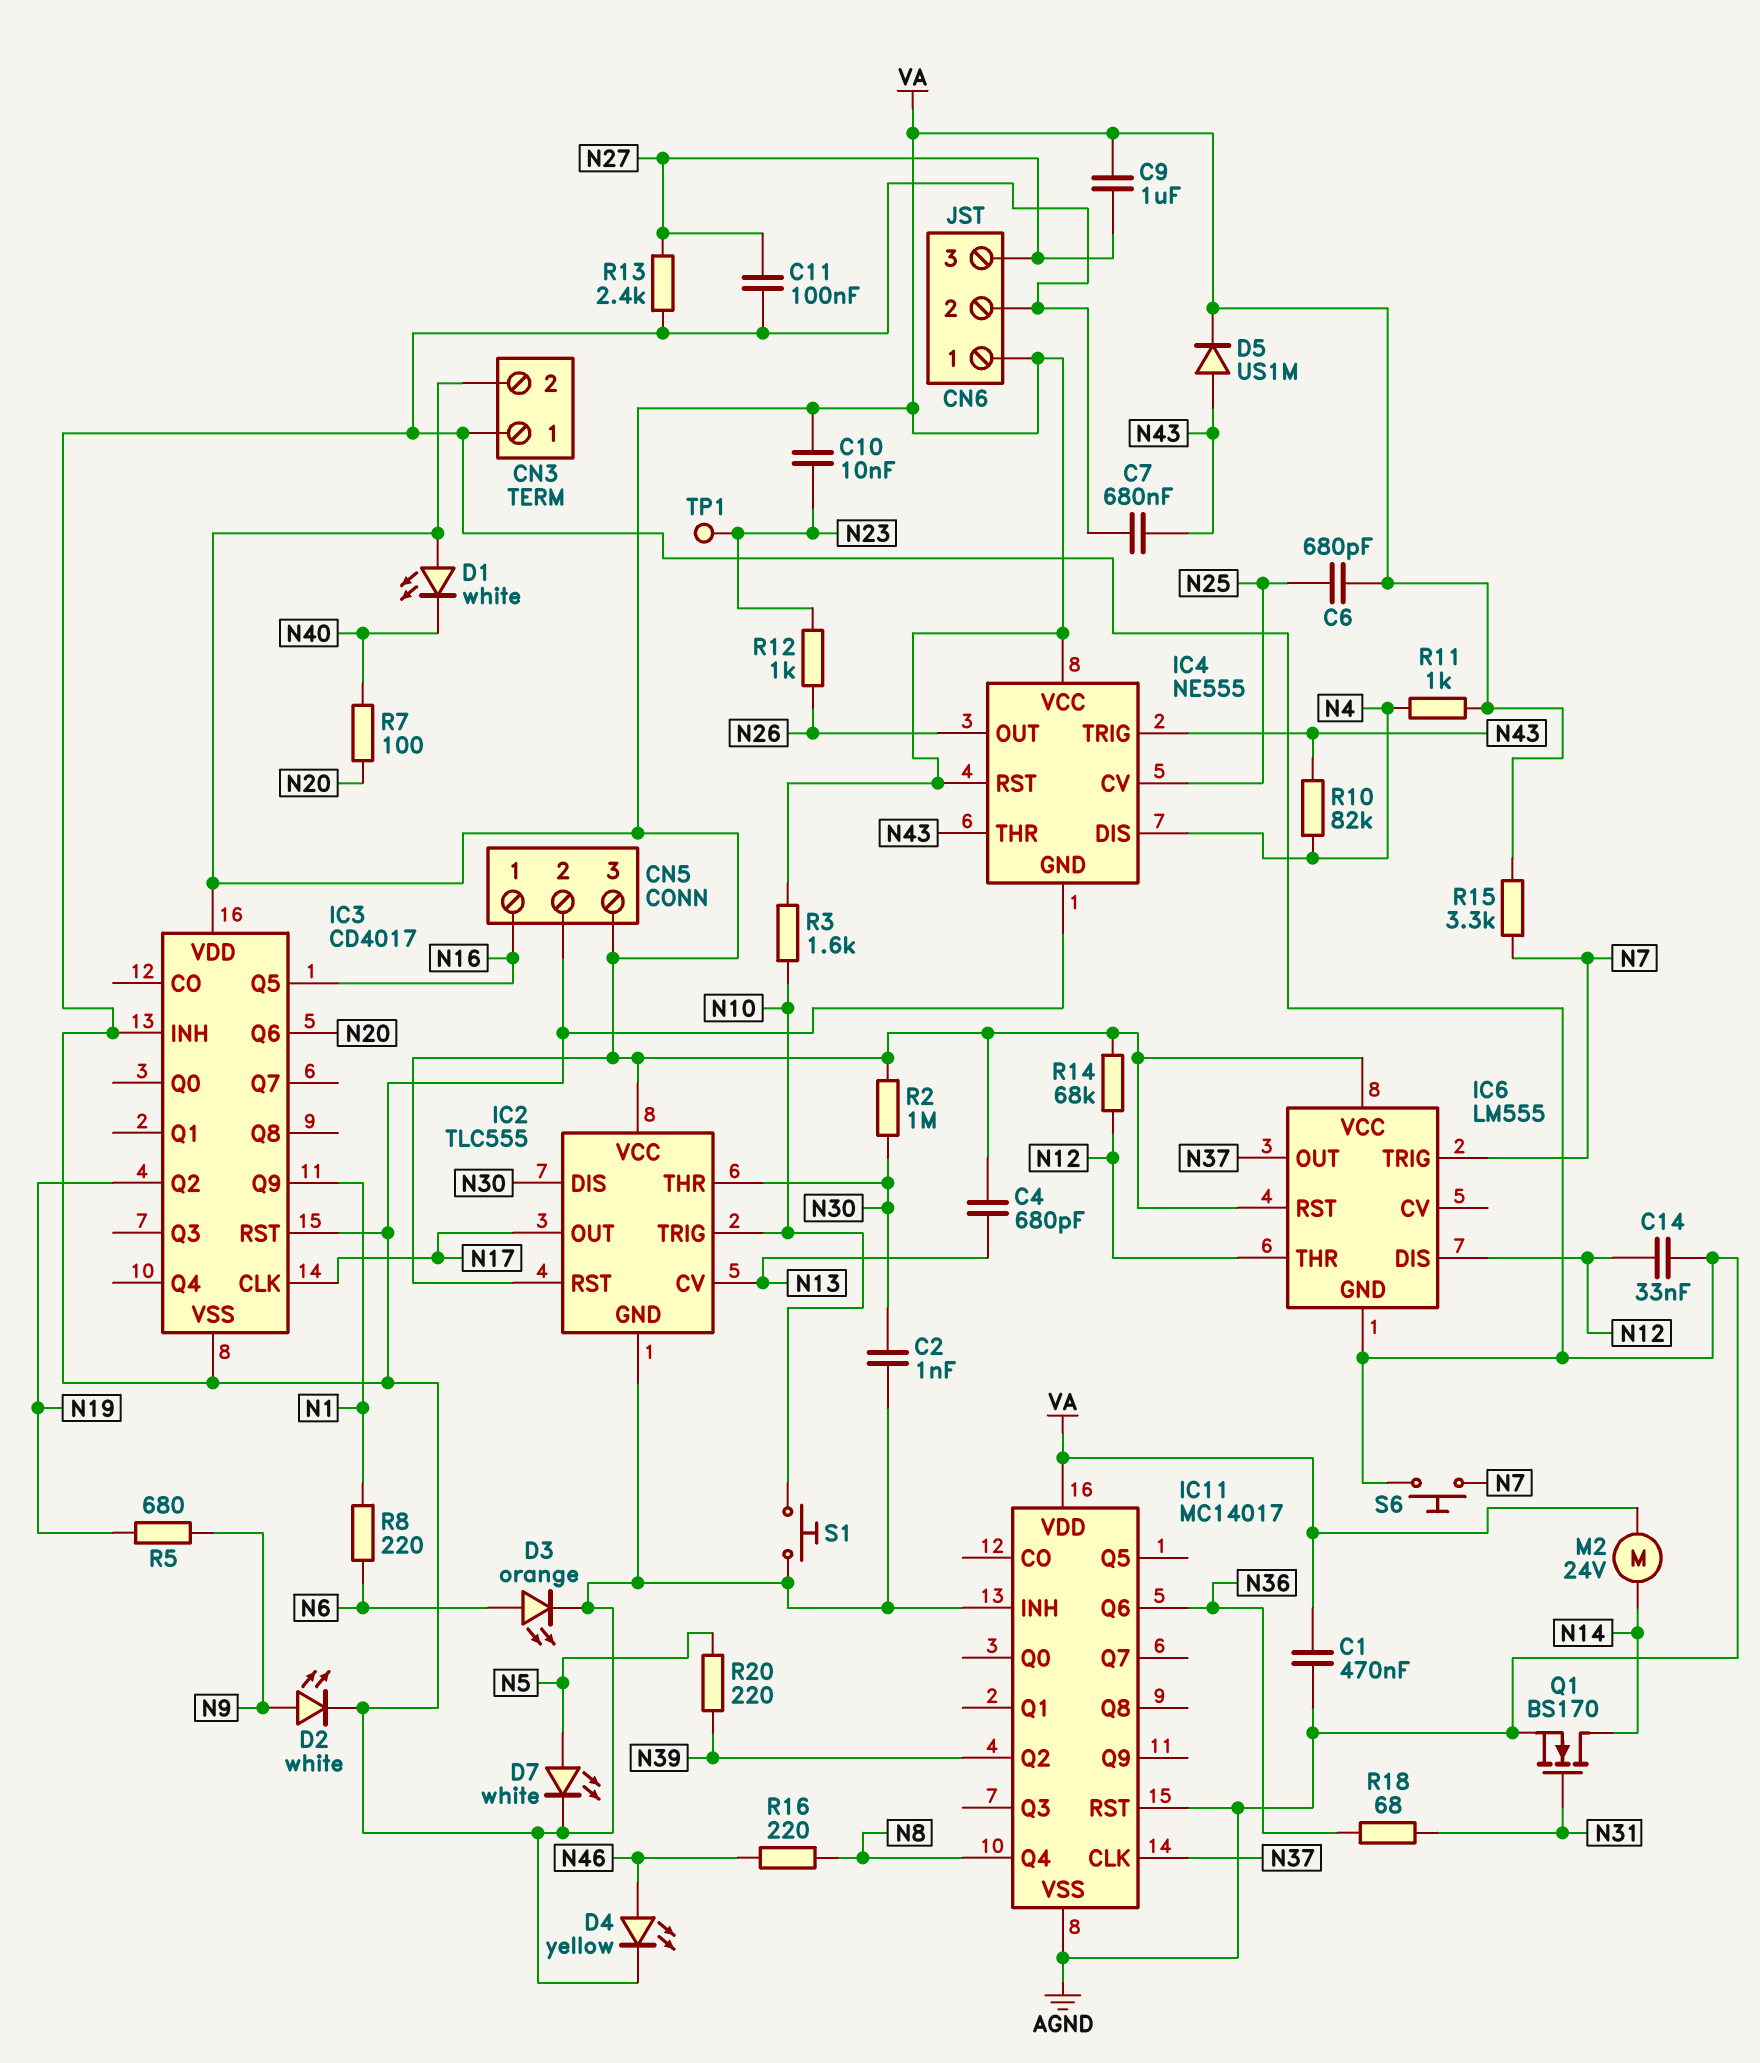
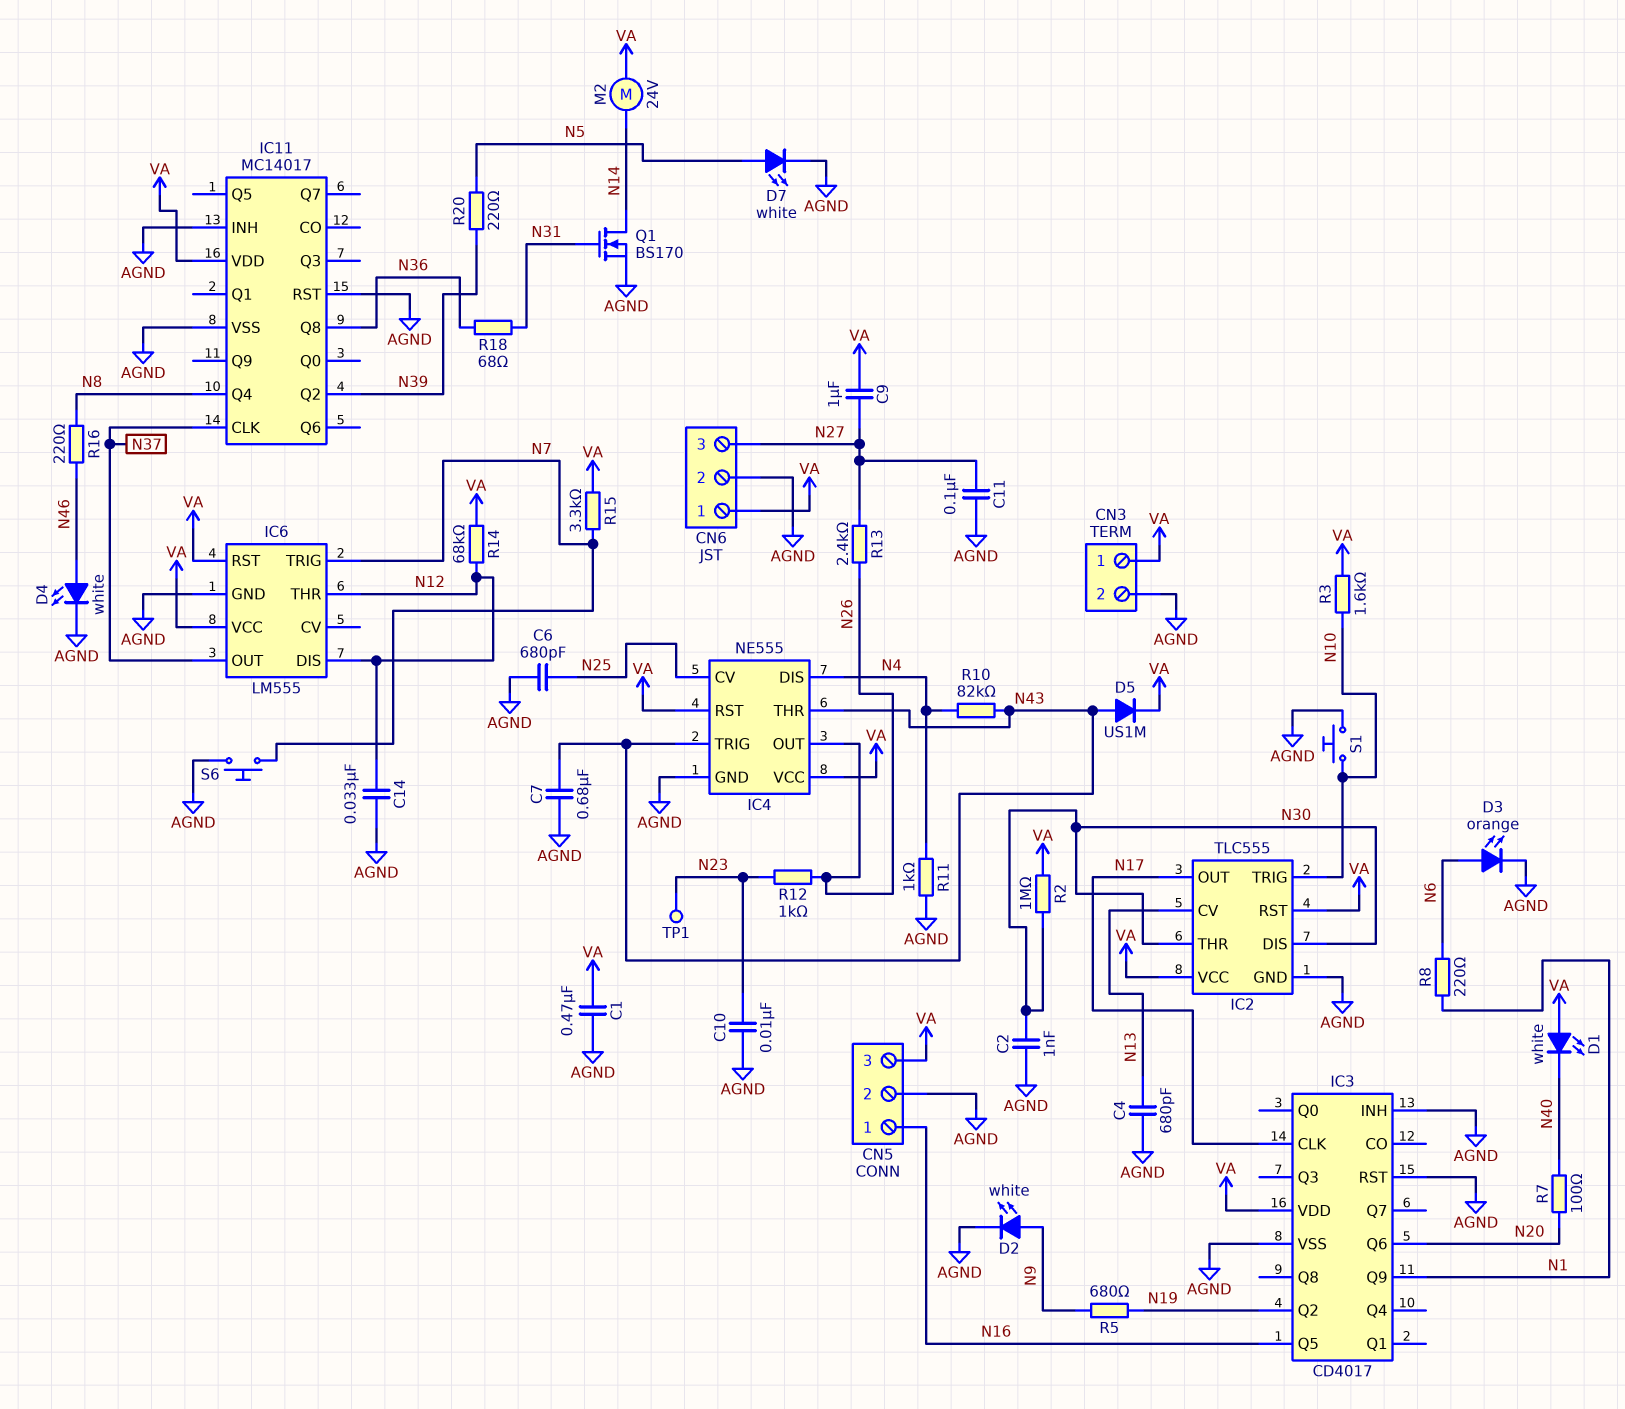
C4: 680pF (N13, VA) -> 680pF (AGND, N13)
C6: 680pF (N25, VA) -> 680pF (AGND, N25)
C10: 10nF (N23, VA) -> 10nF (AGND, N23)
CN3 pin 1: AGND -> VA
CN3 pin 2: VA -> AGND
D4: LED yellow (A N46, K AGND) -> LED white (A N46, K AGND)
IC11 pin Q6: N36 -> none
IC11 pin Q8: none -> N36
R11: 1k (N4, VA) -> 1k (AGND, N4)
R13: 2.4k (AGND, N27) -> 2.4k (N26, N27)

